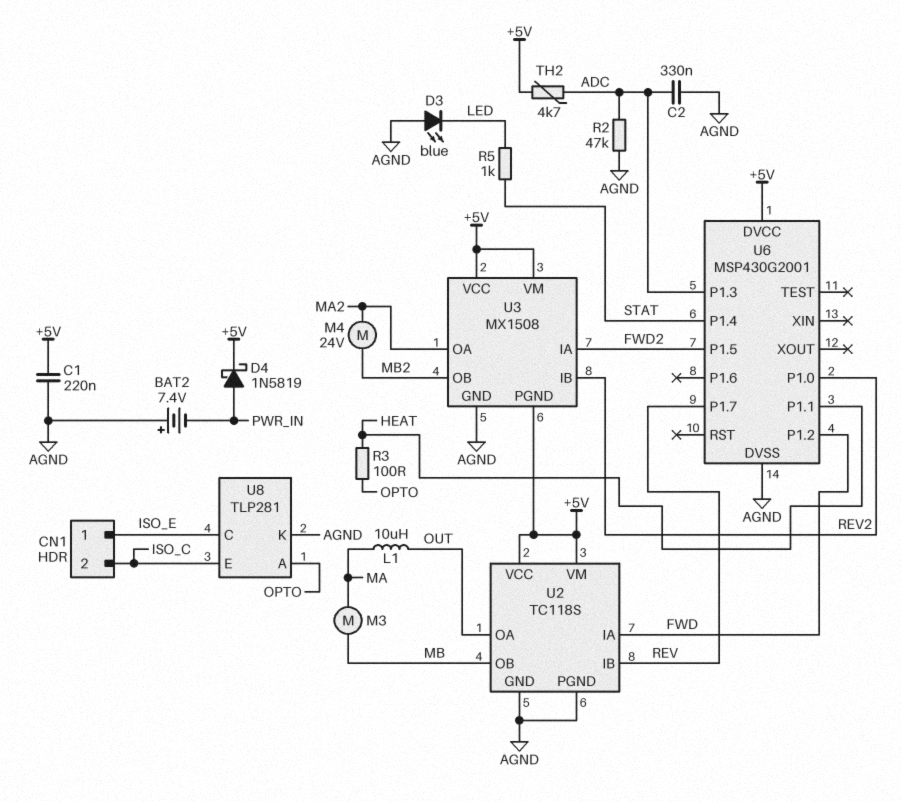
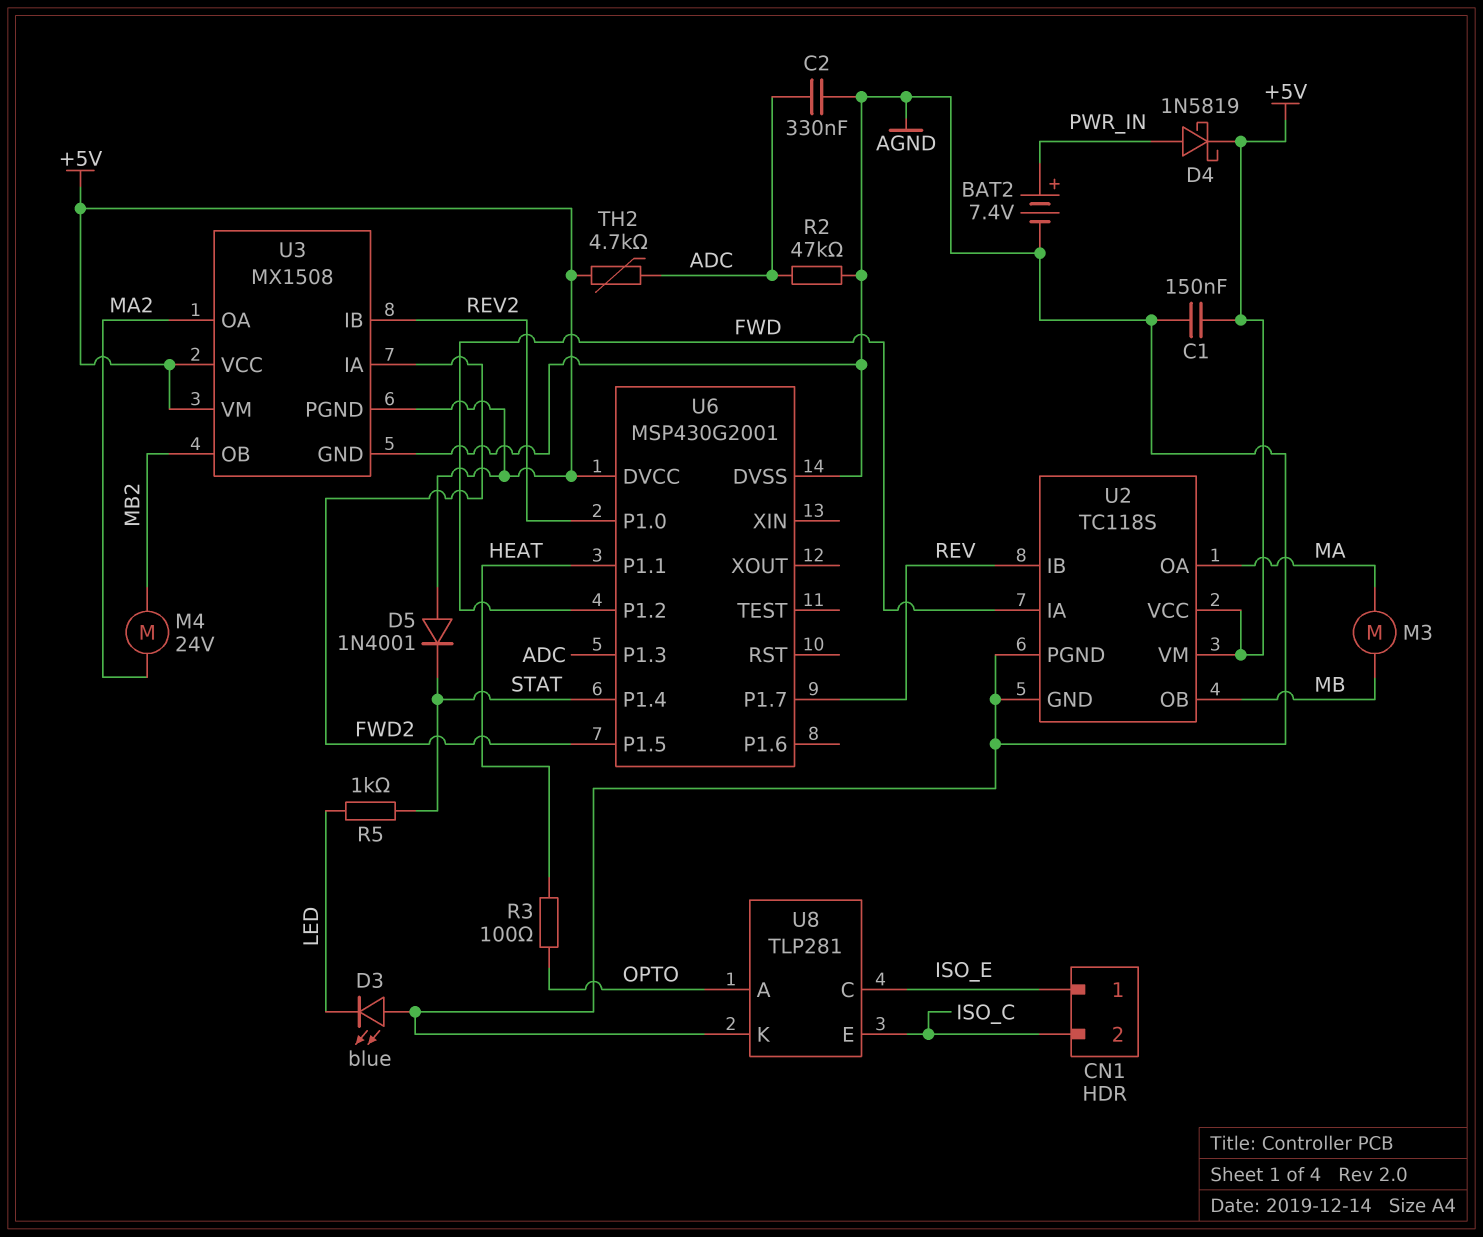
BAT2: 7.4V (plus AGND, minus PWR_IN) -> 7.4V (plus PWR_IN, minus AGND)
C1: 220nF (+5V, AGND) -> 150nF (+5V, AGND)
D5: none -> diode 1N4001 (A +5V, K STAT)
L1: 10uH (MA, OUT) -> none
U2 pin OA: OUT -> MA

